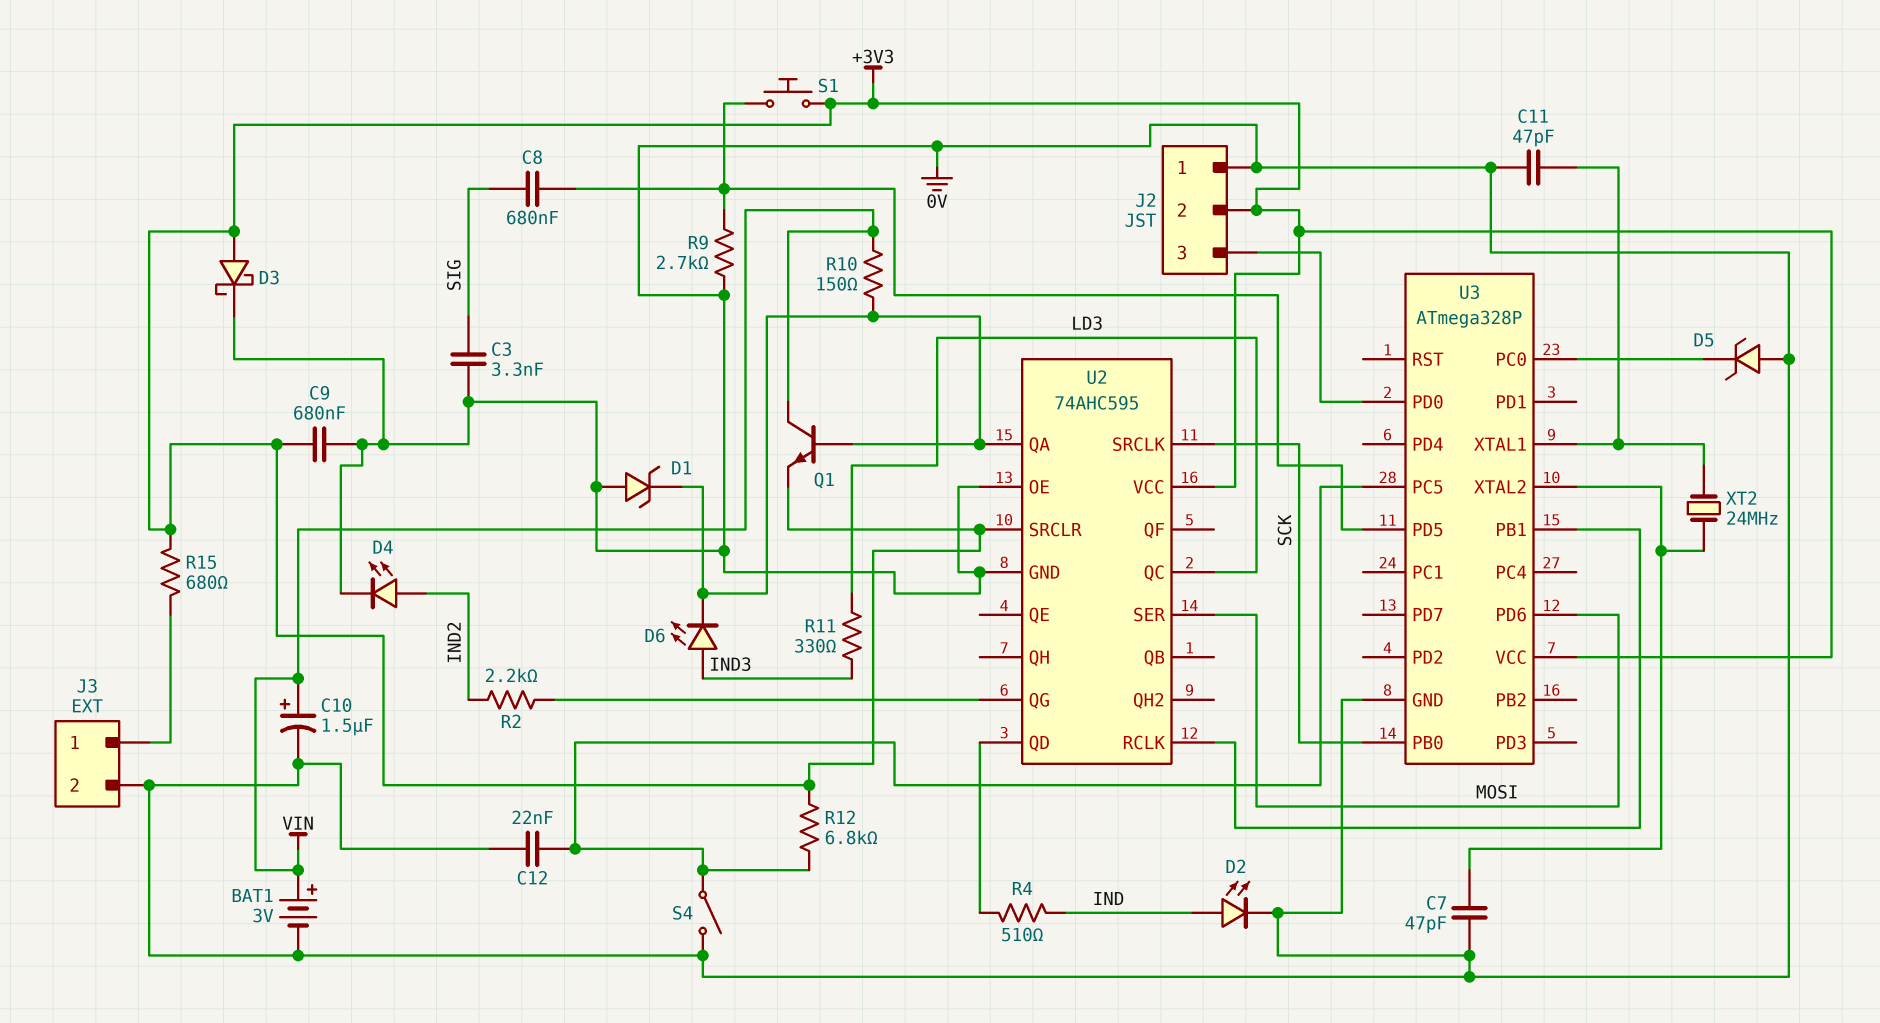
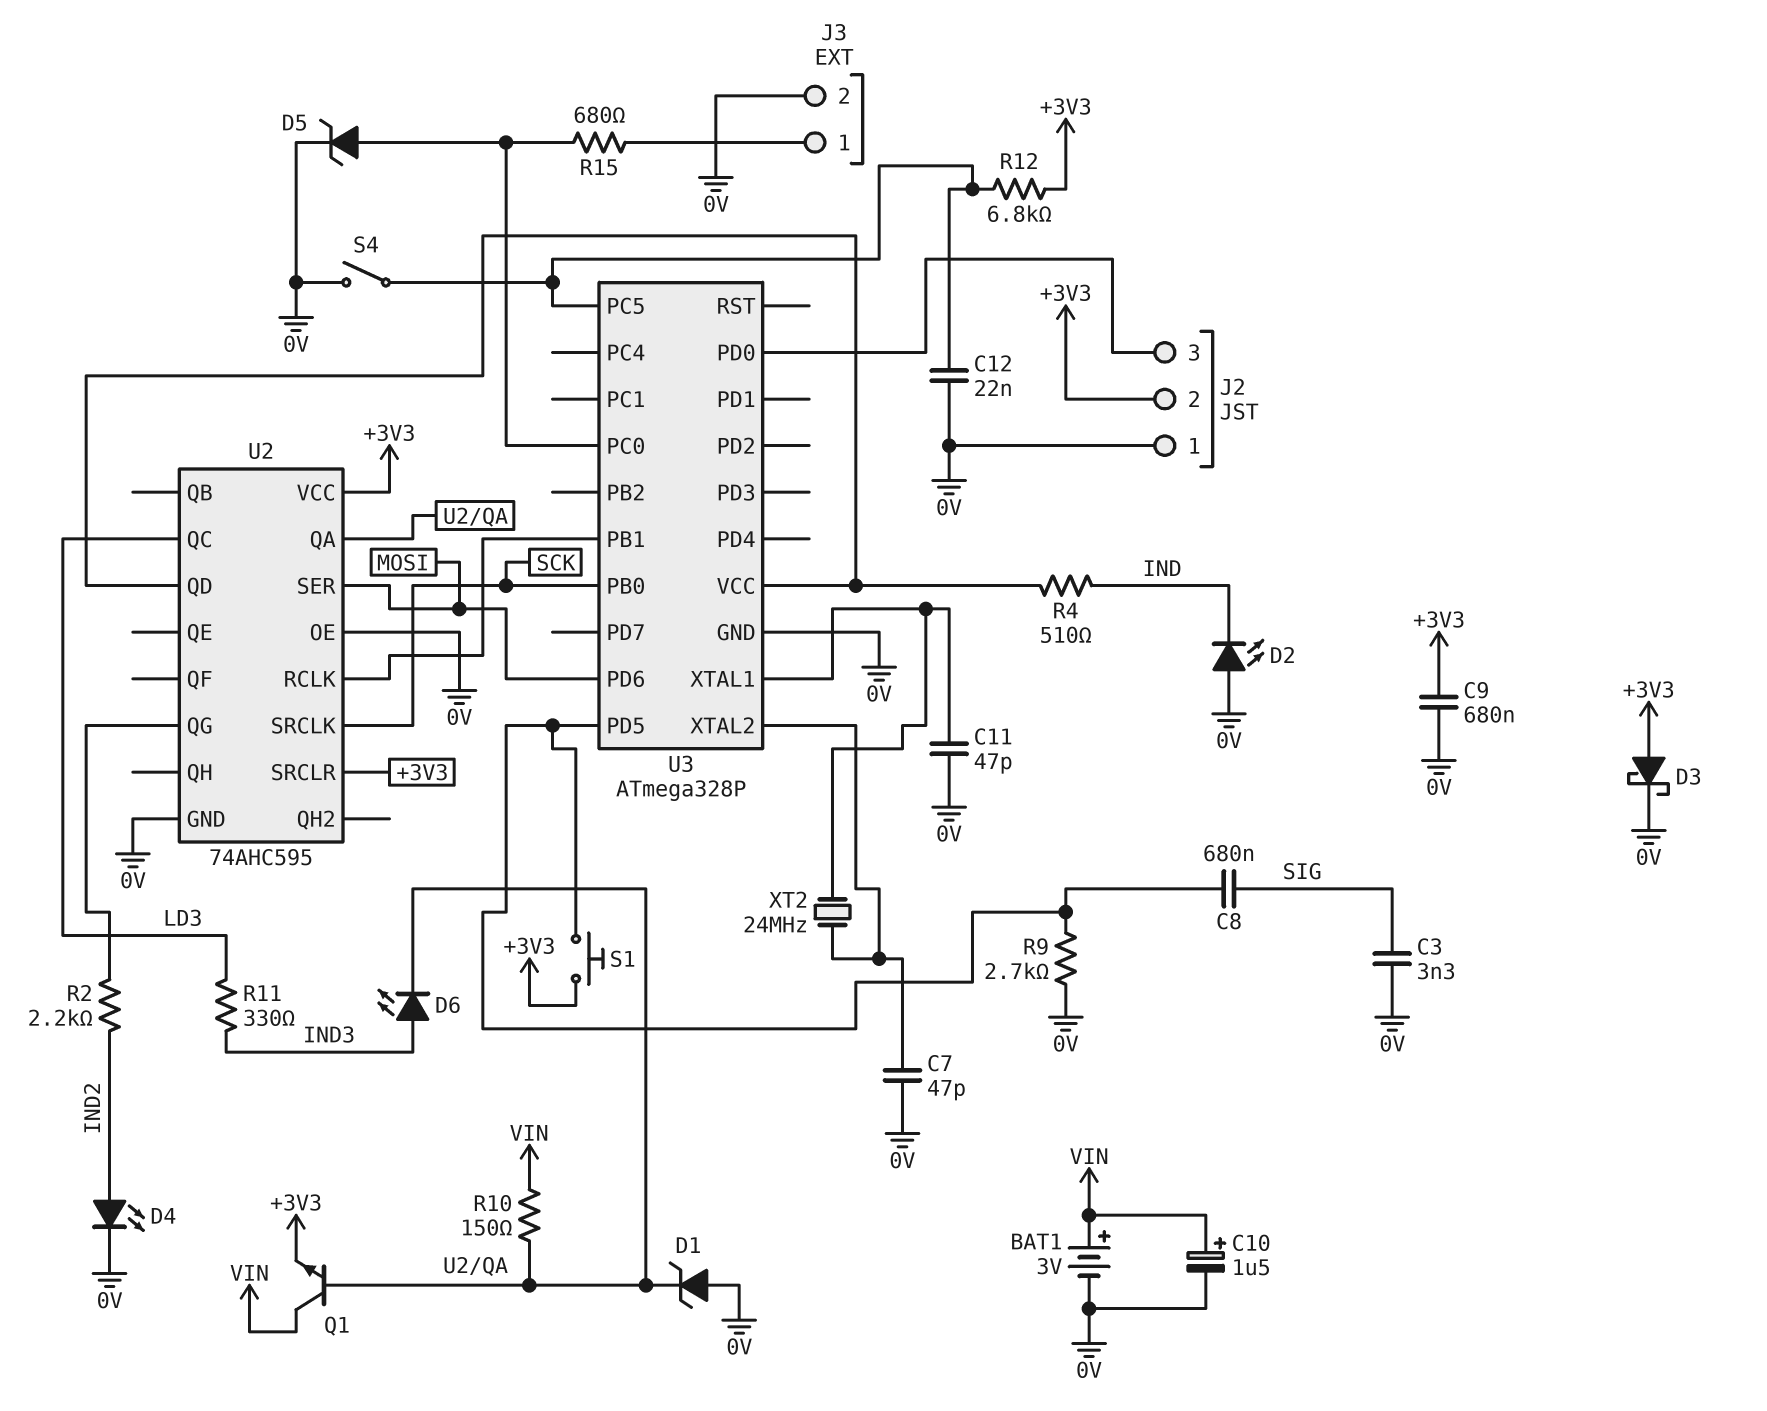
D2: LED (A IND, K 0V) -> LED (A 0V, K IND)
D5: zener (A 0V, K U3/PC0) -> zener (A U3/PC0, K 0V)
R15: 680 (+3V3, J3/1) -> 680 (J3/1, U3/PC0)
U3 pin VCC: +3V3 -> U2/QD

